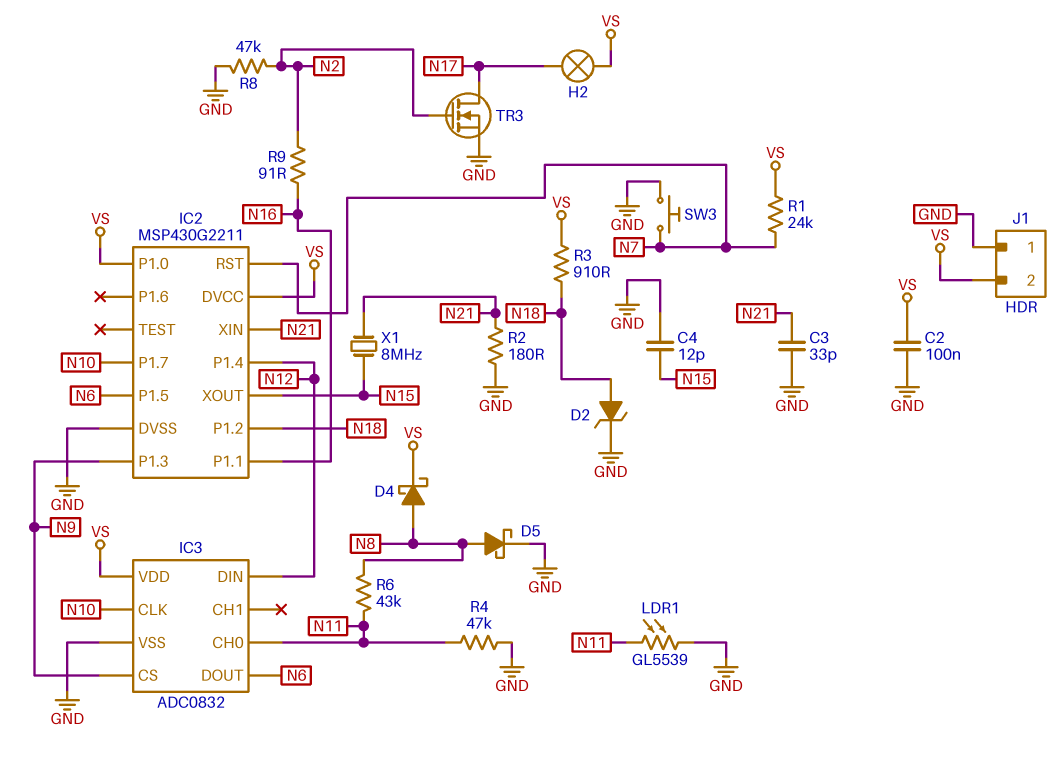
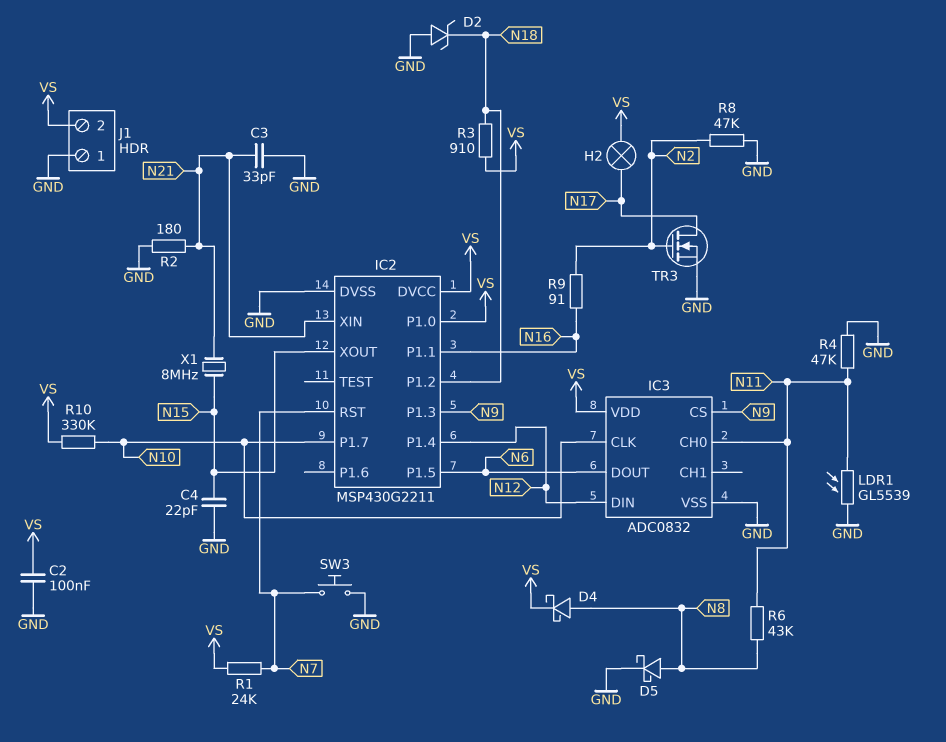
C4: 12pF (GND, N15) -> 22pF (GND, N15)
D2: zener (A N18, K GND) -> zener (A GND, K N18)
R10: none -> 330k (N10, VS)

